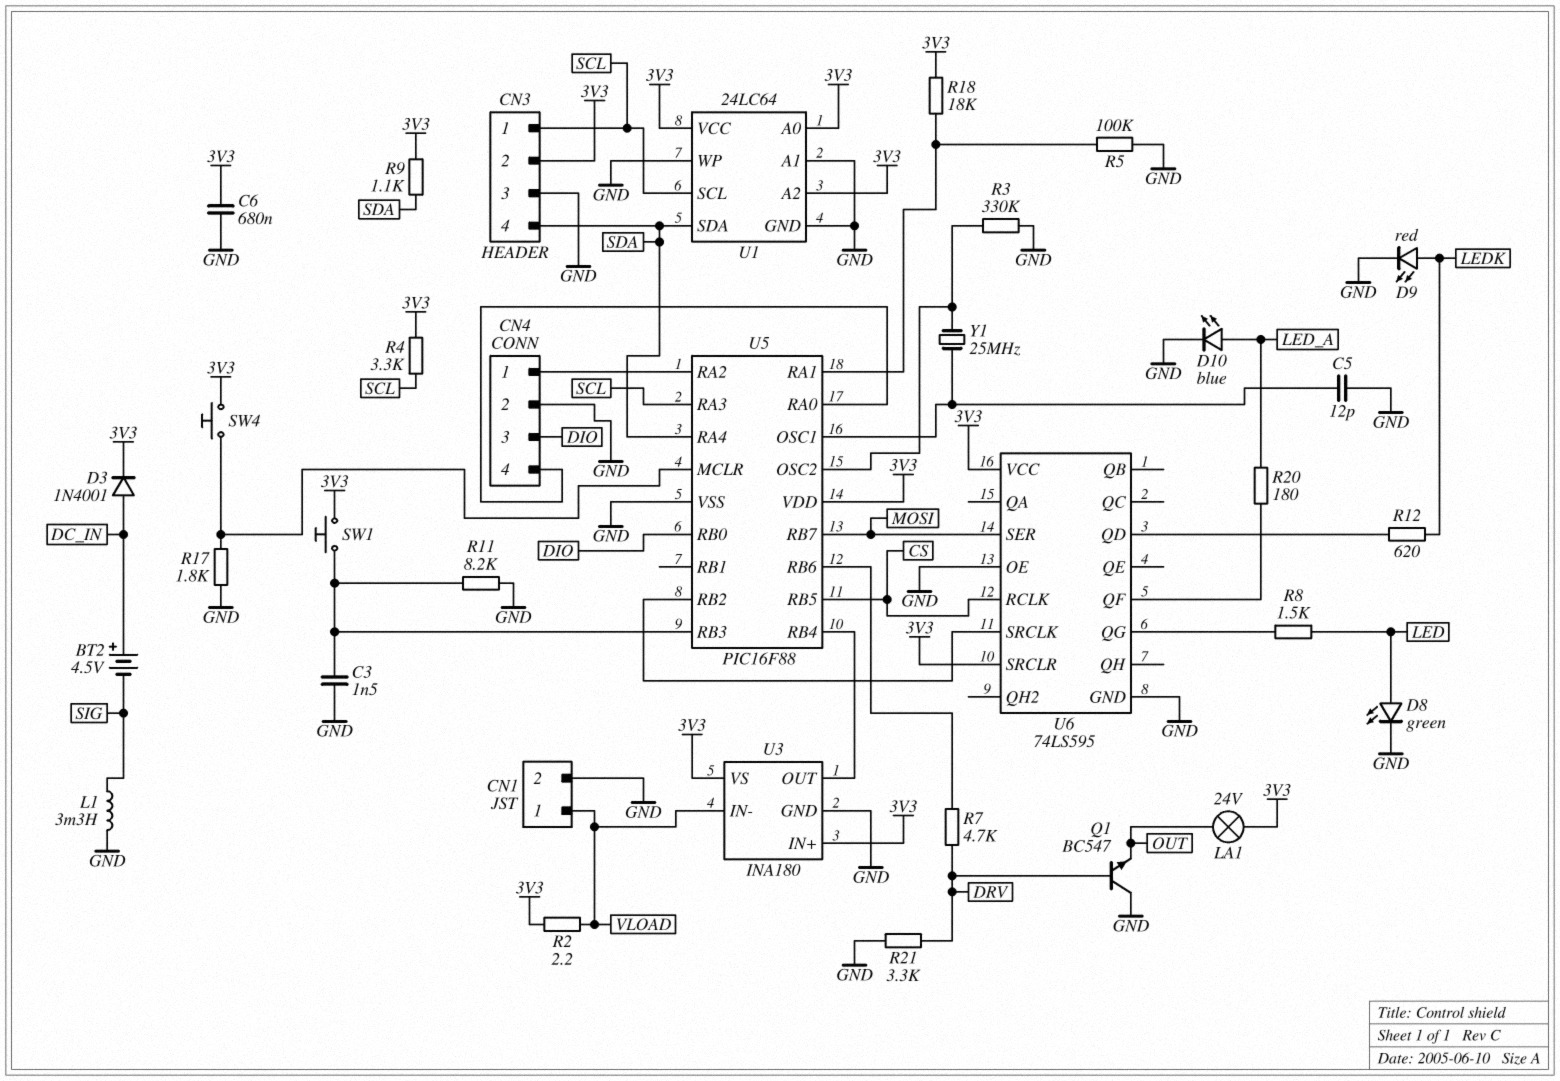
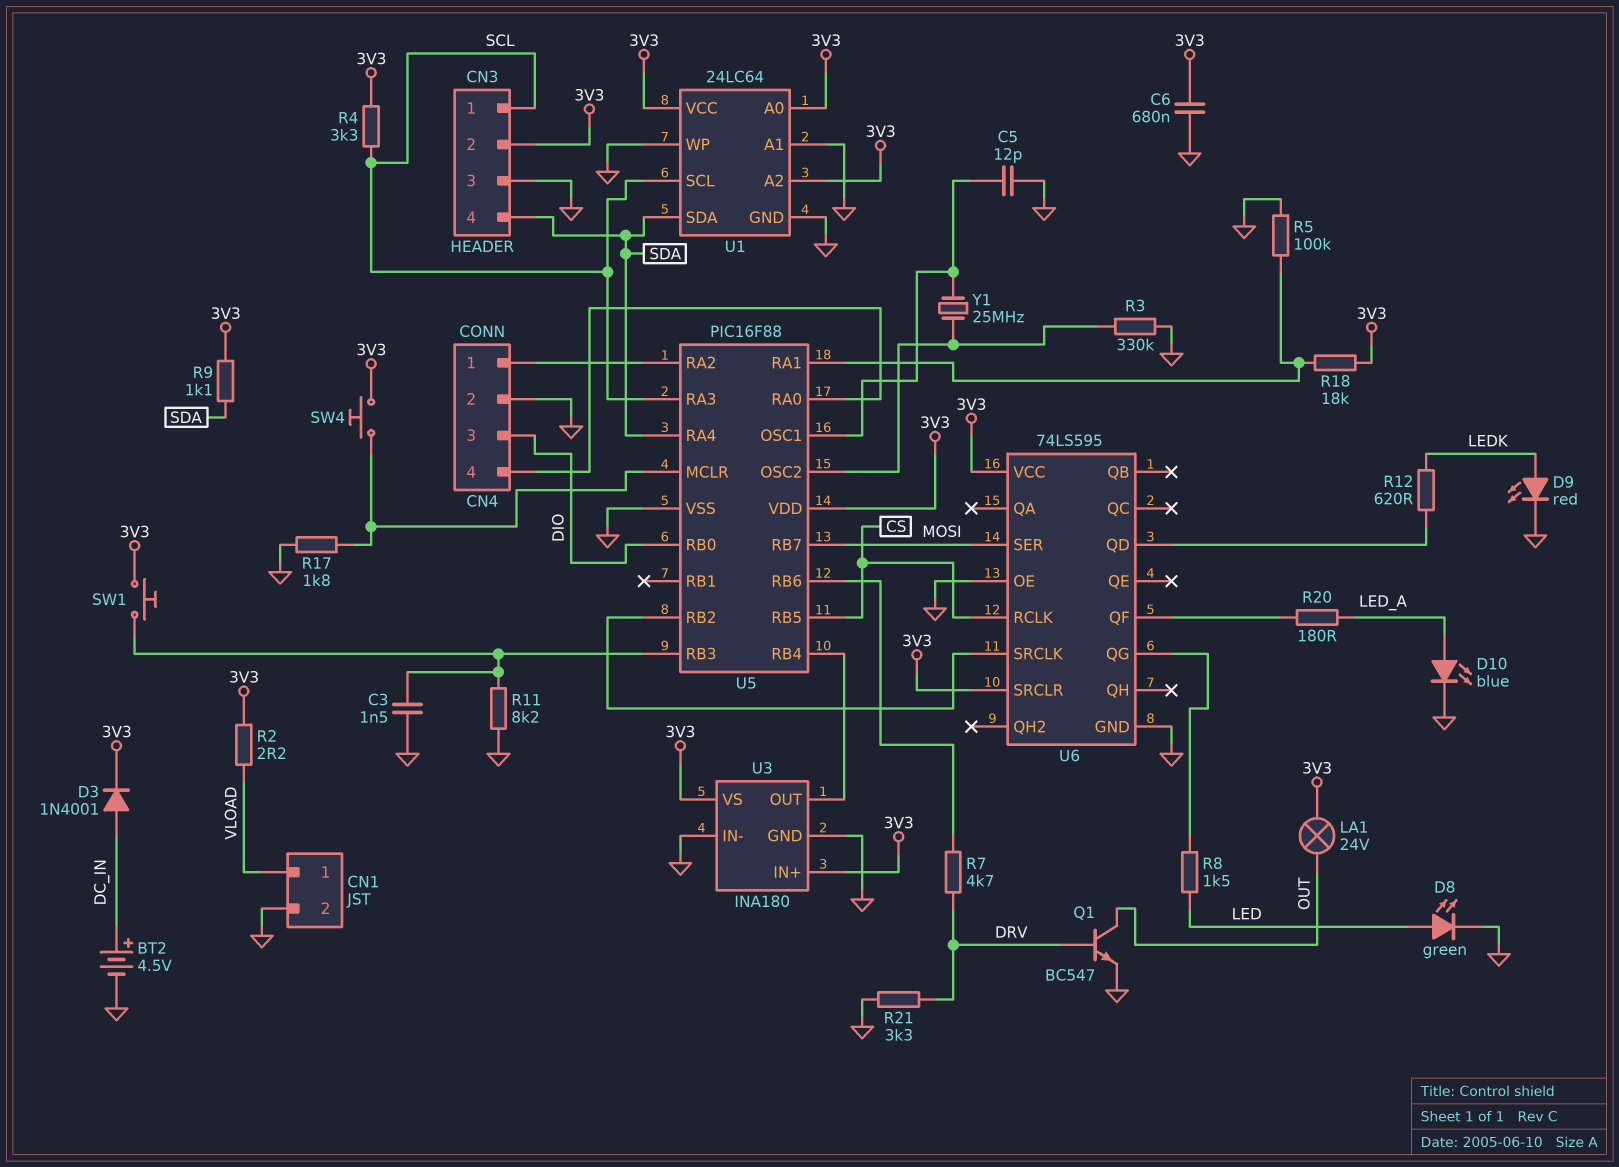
BT2: 4.5V (plus DC_IN, minus SIG) -> 4.5V (plus DC_IN, minus GND)
L1: 3.3mH (GND, SIG) -> none
Q1: NPN BC547 (B DRV, C GND, E OUT) -> NPN BC547 (B DRV, C OUT, E GND)
U3 pin IN-: VLOAD -> GND

